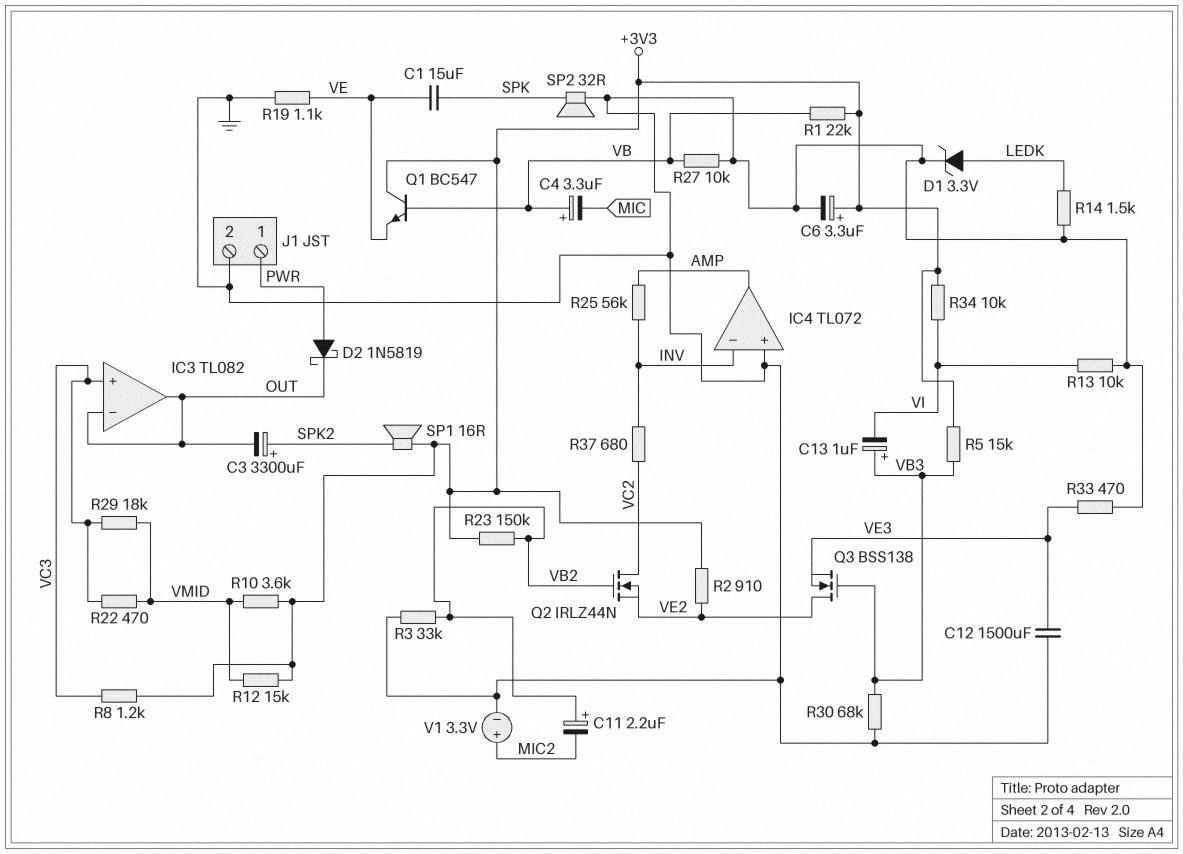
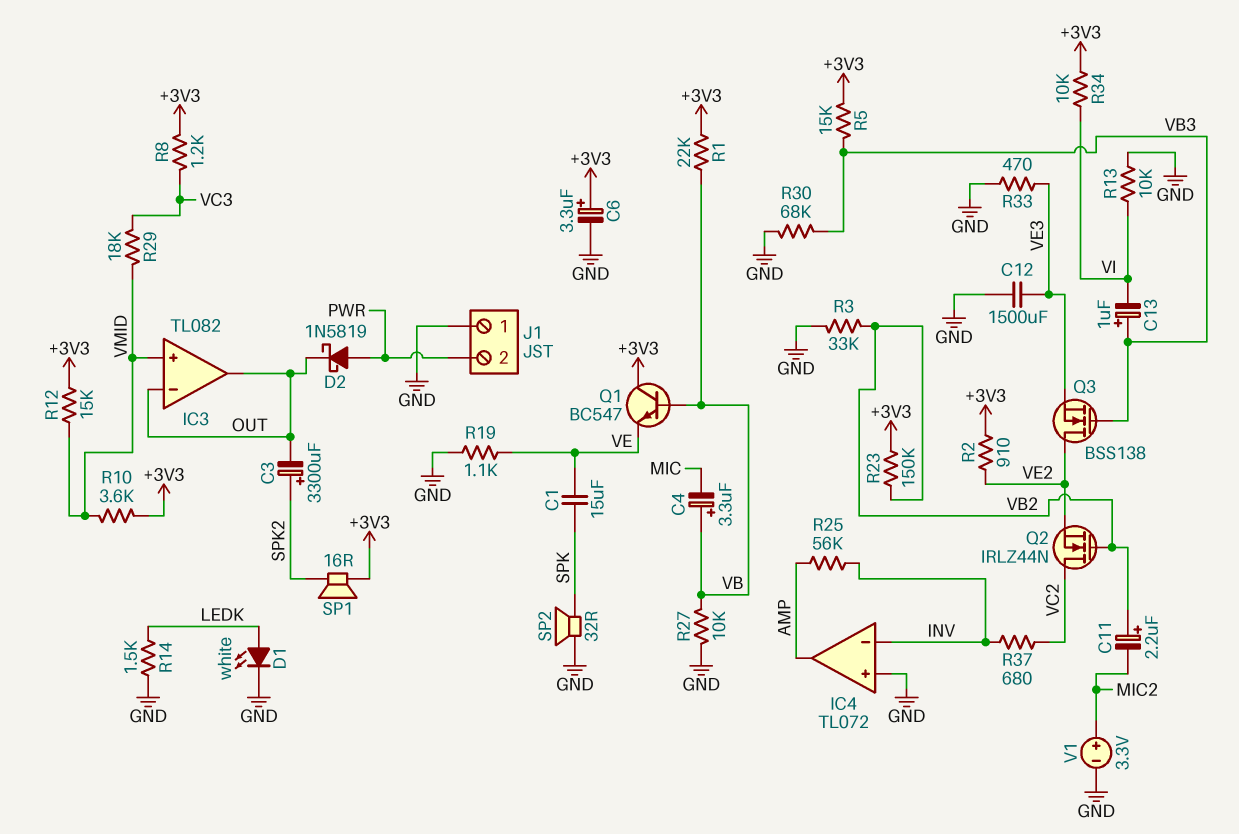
D1: zener 3.3V (A LEDK, K GND) -> LED white (A LEDK, K GND)
IC3 pin in+: VC3 -> VMID
J1 pin 1: PWR -> GND
J1 pin 2: GND -> PWR
R22: 470 (VC3, VMID) -> none

